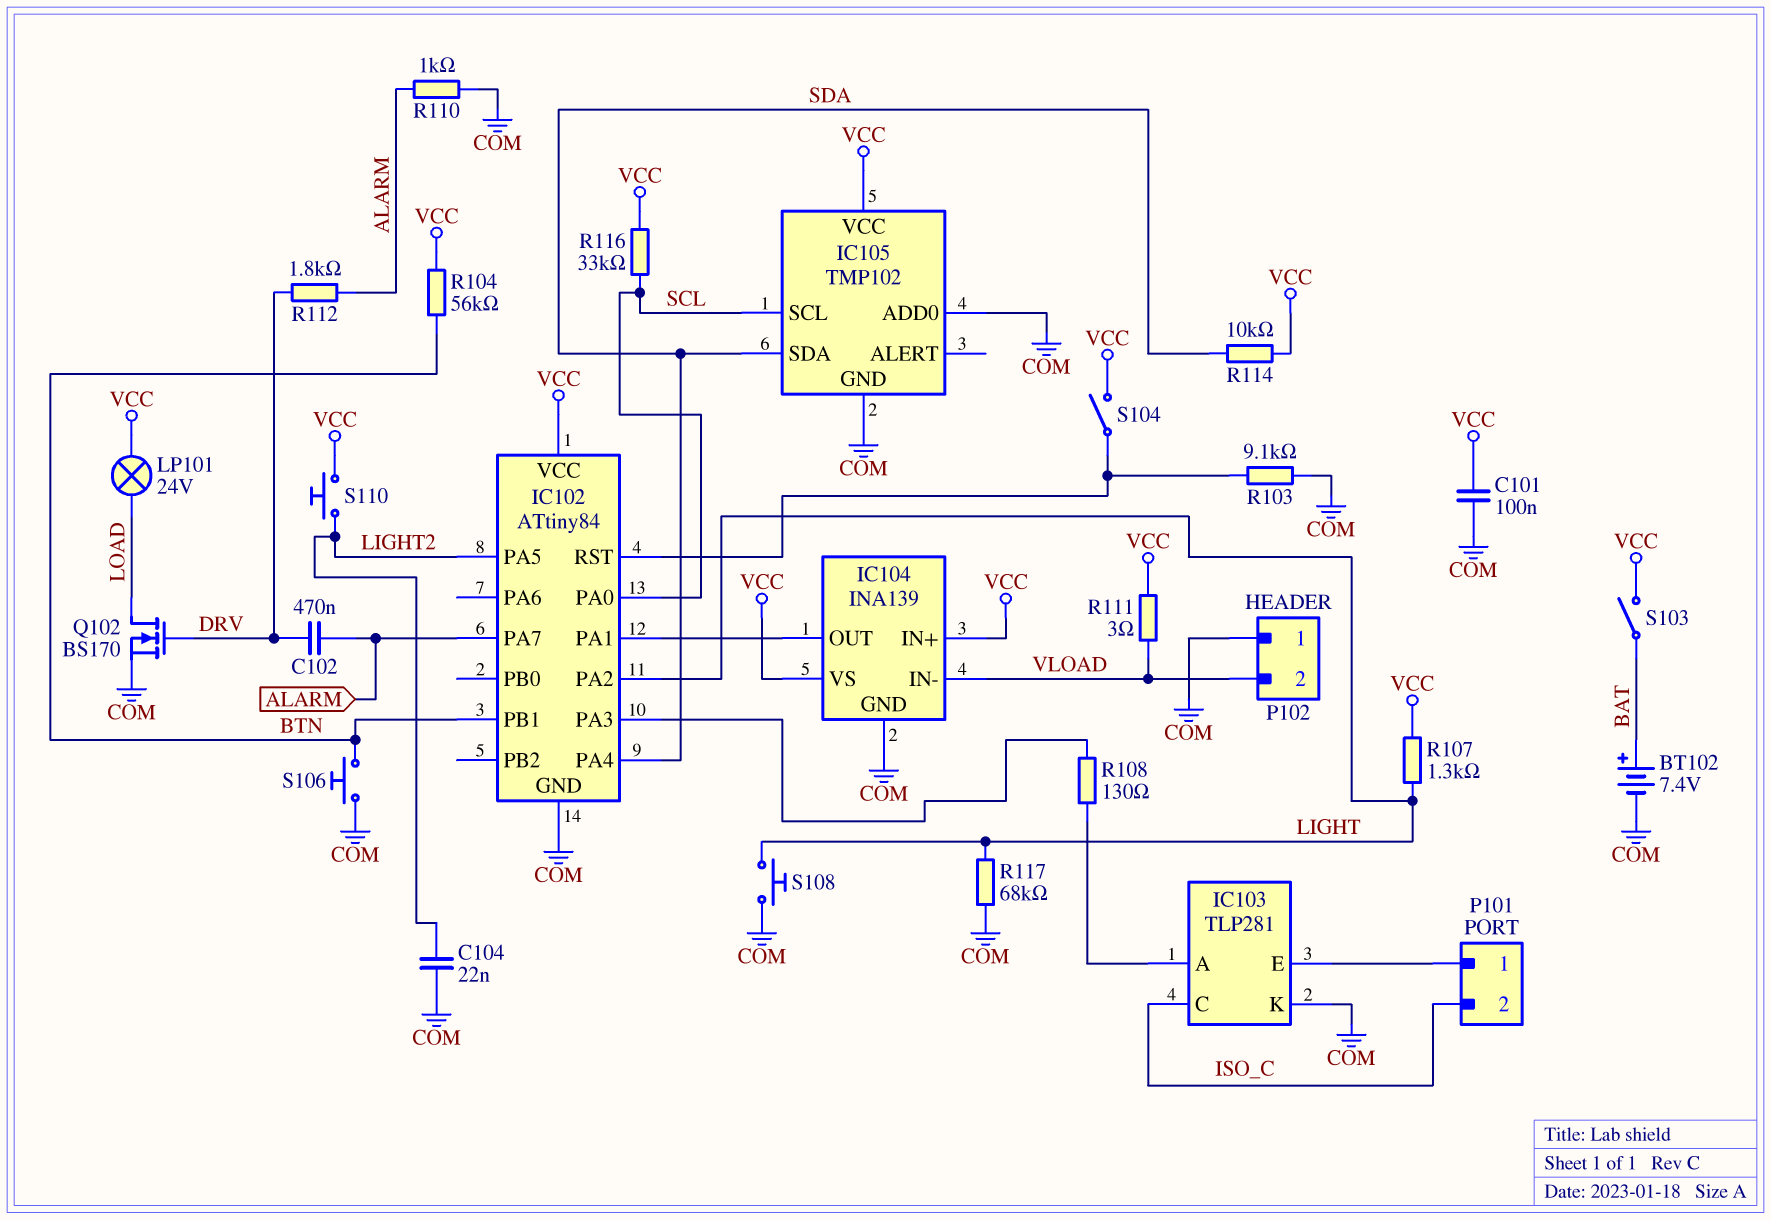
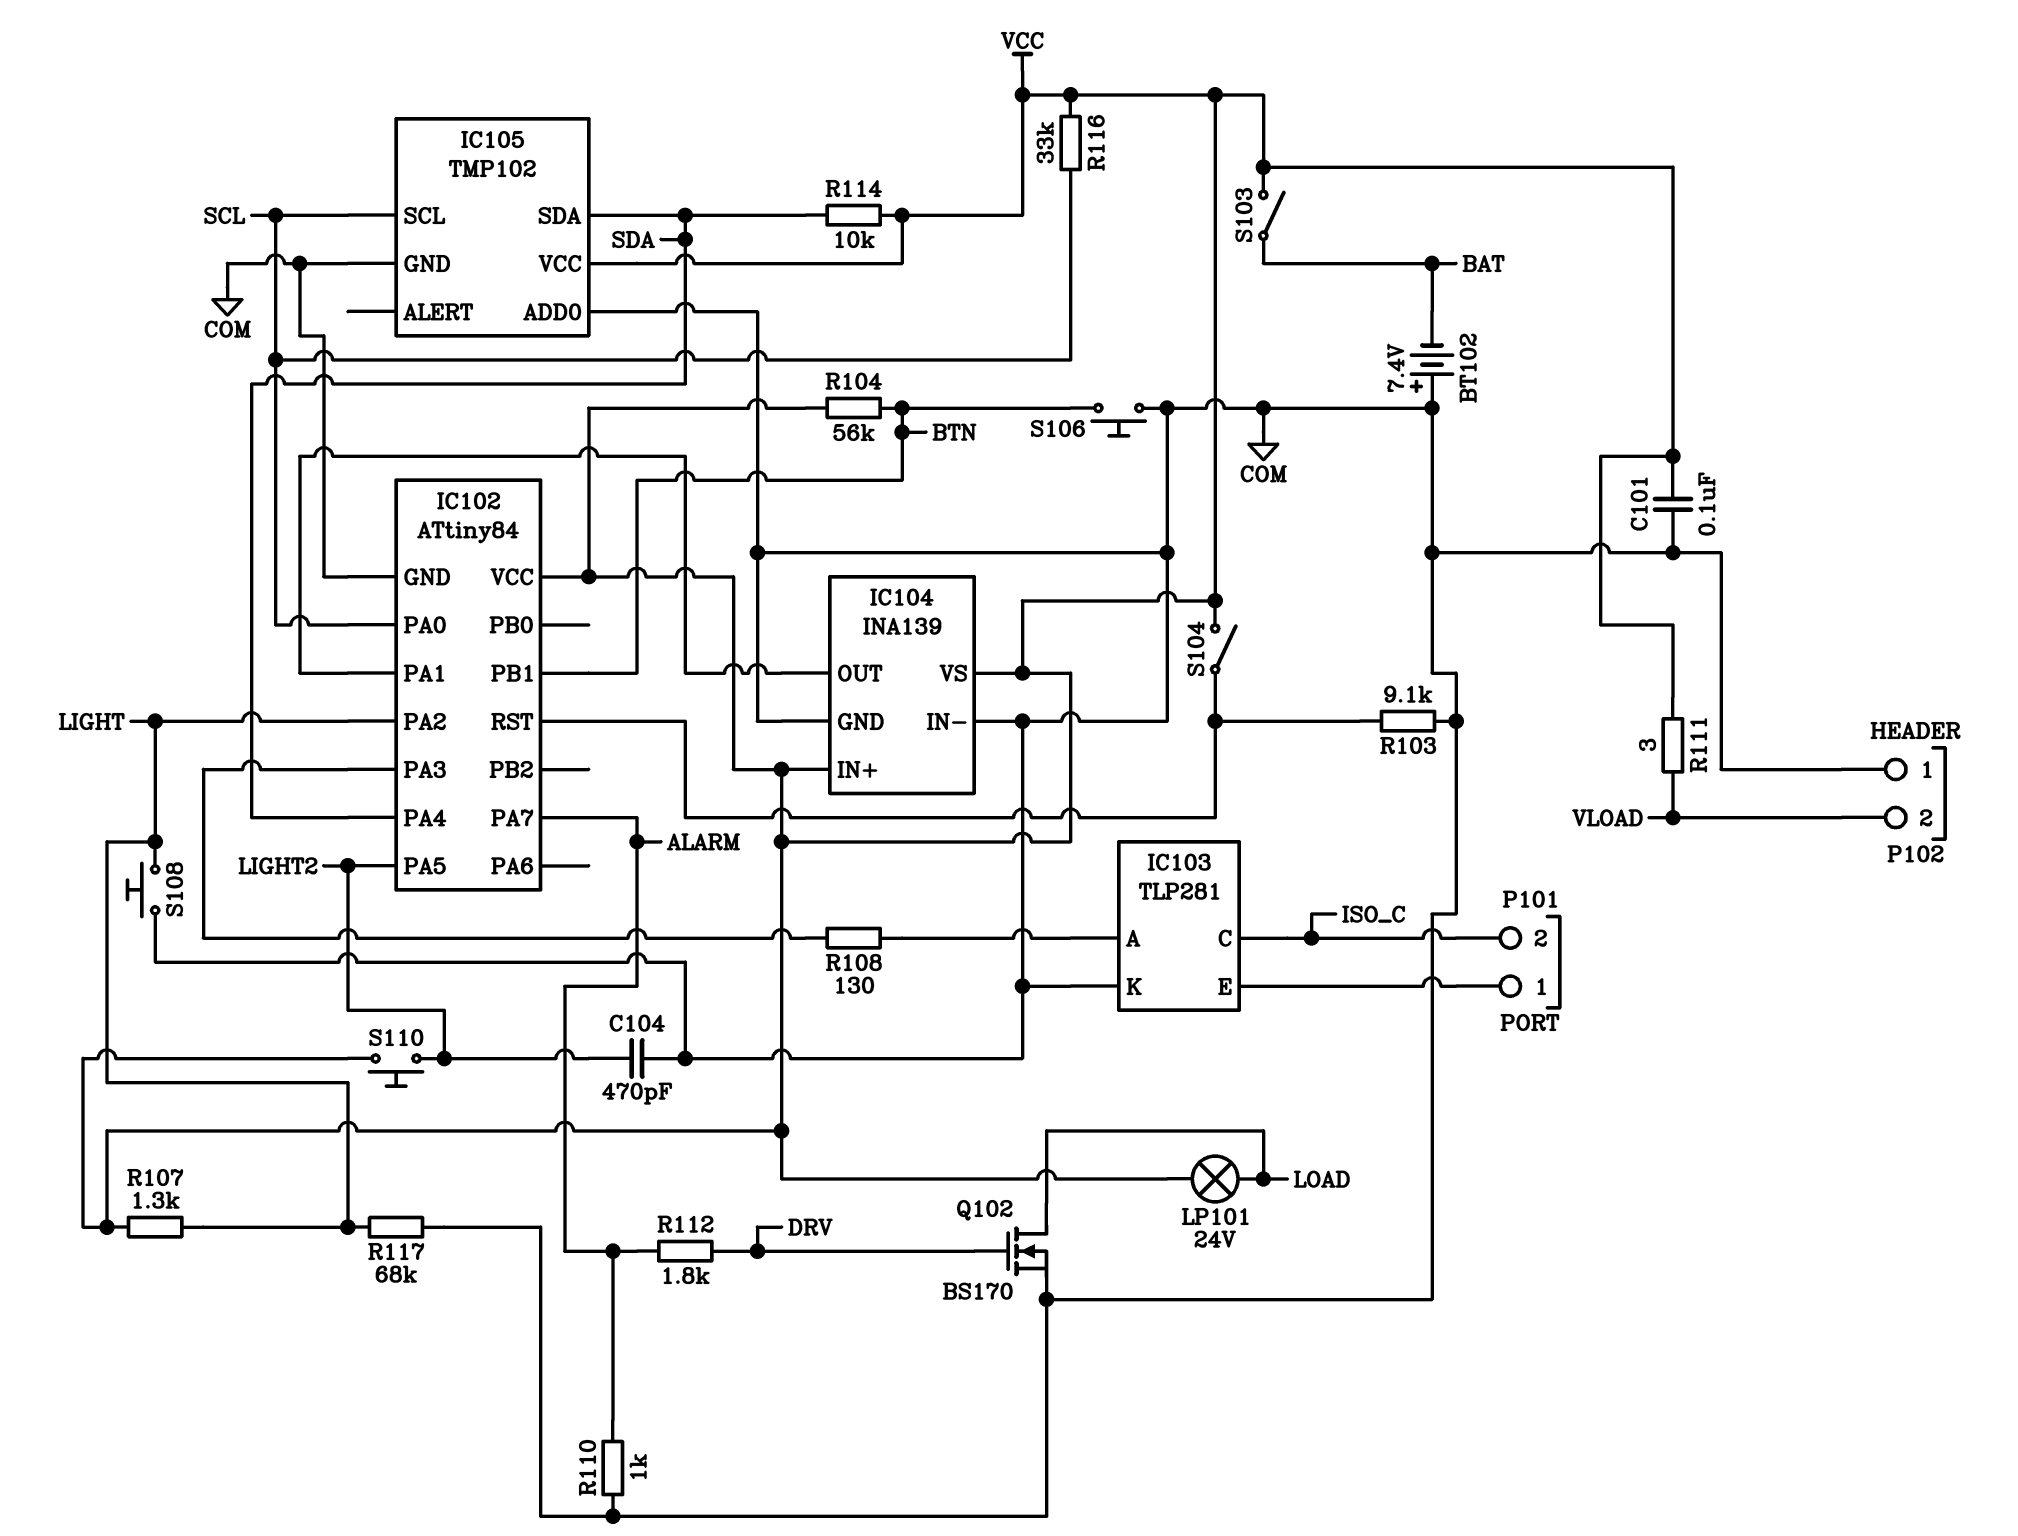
BT102: 7.4V (plus BAT, minus COM) -> 7.4V (plus COM, minus BAT)
C102: 470nF (ALARM, DRV) -> none
C104: 22nF (COM, LIGHT2) -> 470pF (COM, LIGHT2)
IC104 pin IN-: VLOAD -> COM

